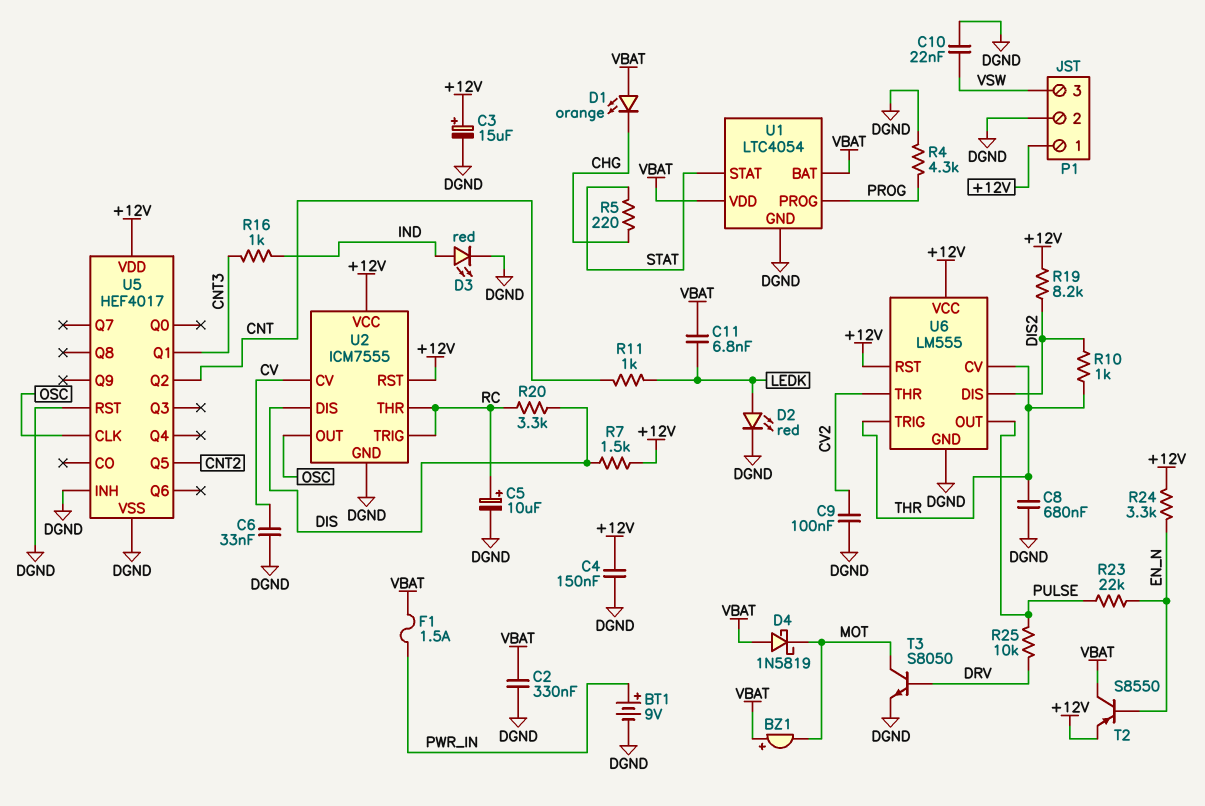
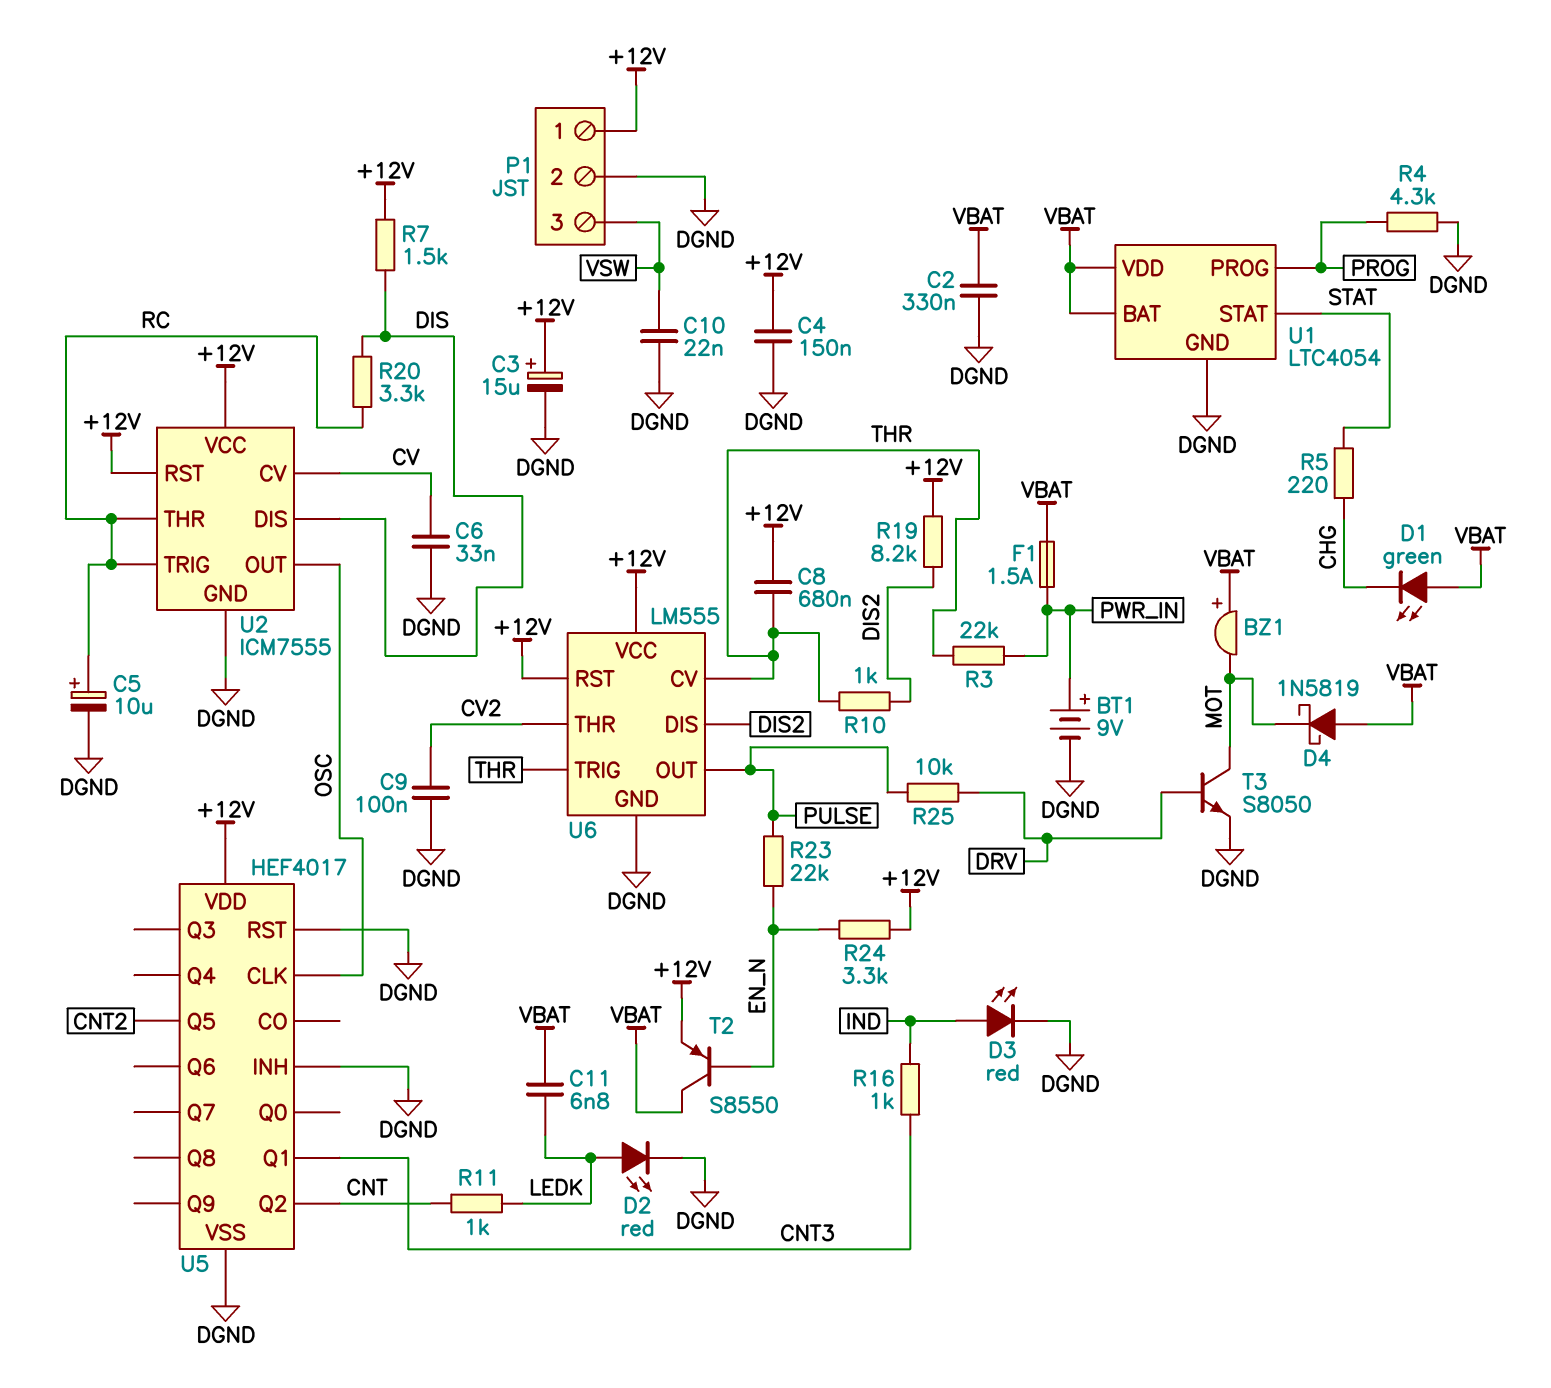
C8: 680nF (DGND, THR) -> 680nF (+12V, THR)
D1: LED orange (A VBAT, K CHG) -> LED green (A VBAT, K CHG)
R3: none -> 22k (PWR_IN, THR)

